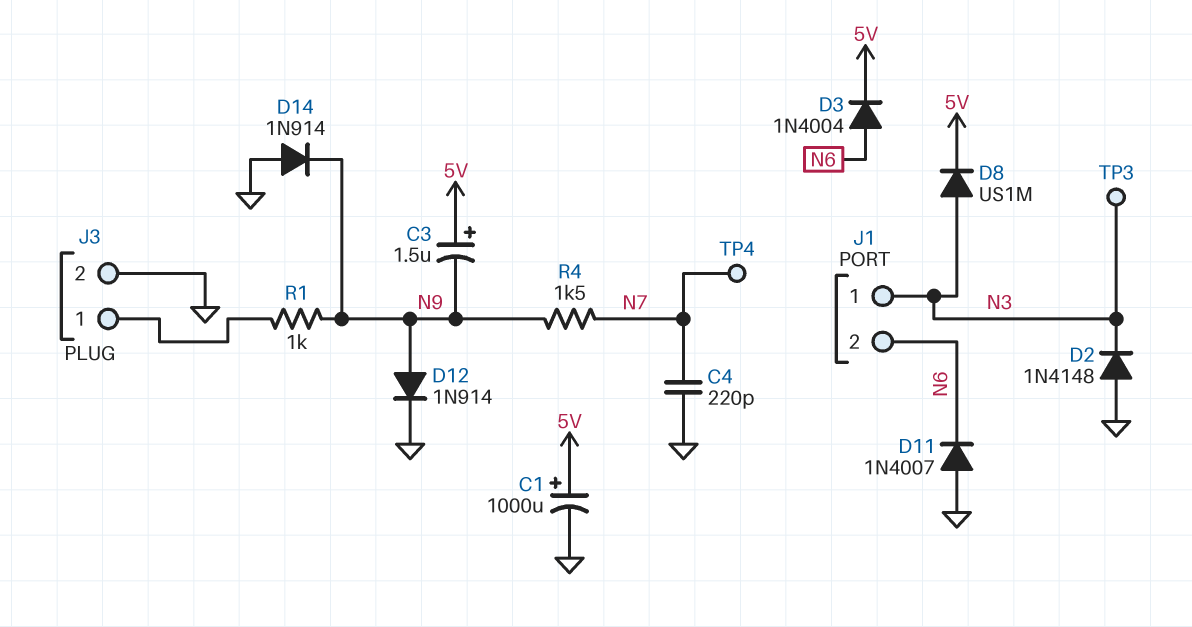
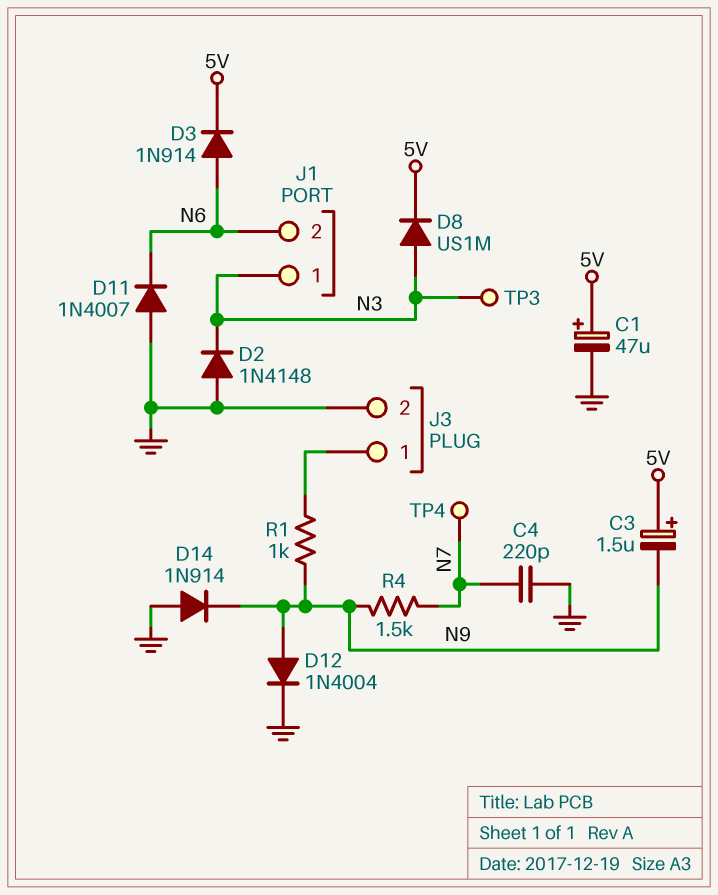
C1: 1000uF (plus 5V, minus GND) -> 47uF (plus 5V, minus GND)
D3: diode 1N4004 (A N6, K 5V) -> diode 1N914 (A N6, K 5V)
D12: diode 1N914 (A N9, K GND) -> diode 1N4004 (A N9, K GND)

